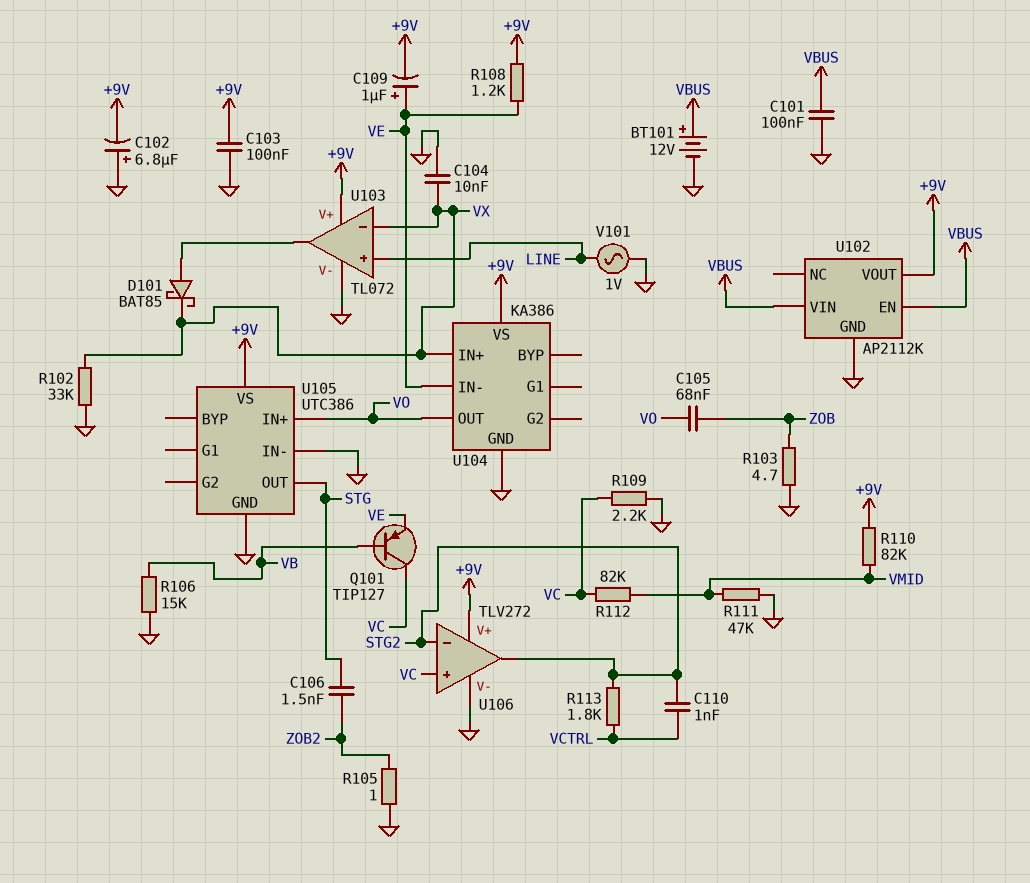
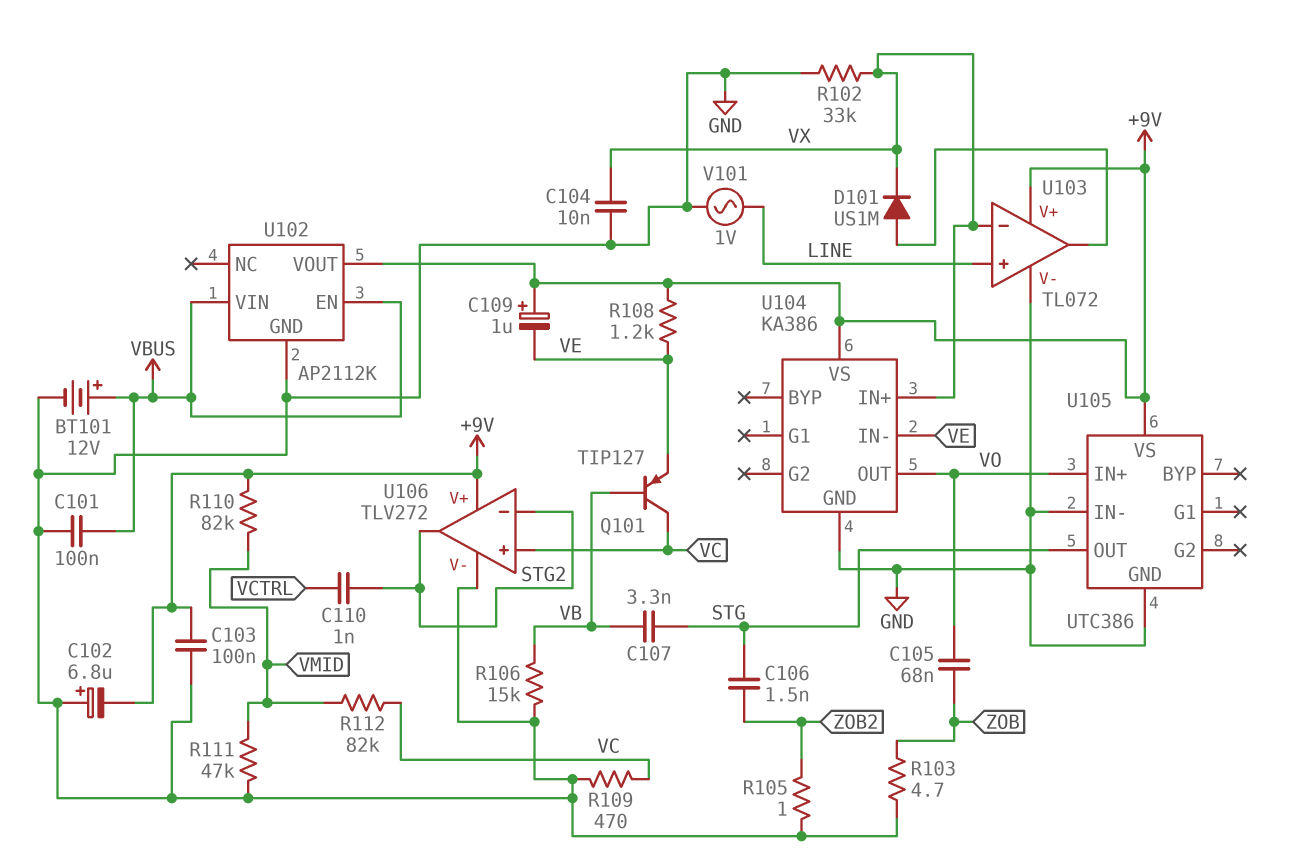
C107: none -> 3.3nF (STG, VB)
C109: 1uF (plus VE, minus +9V) -> 1uF (plus +9V, minus VE)
D101: schottky BAT85 (A U103/out, K VX) -> diode US1M (A U103/out, K VX)
R109: 2.2k (GND, VC) -> 470 (GND, VC)
R113: 1.8k (STG2, VCTRL) -> none

